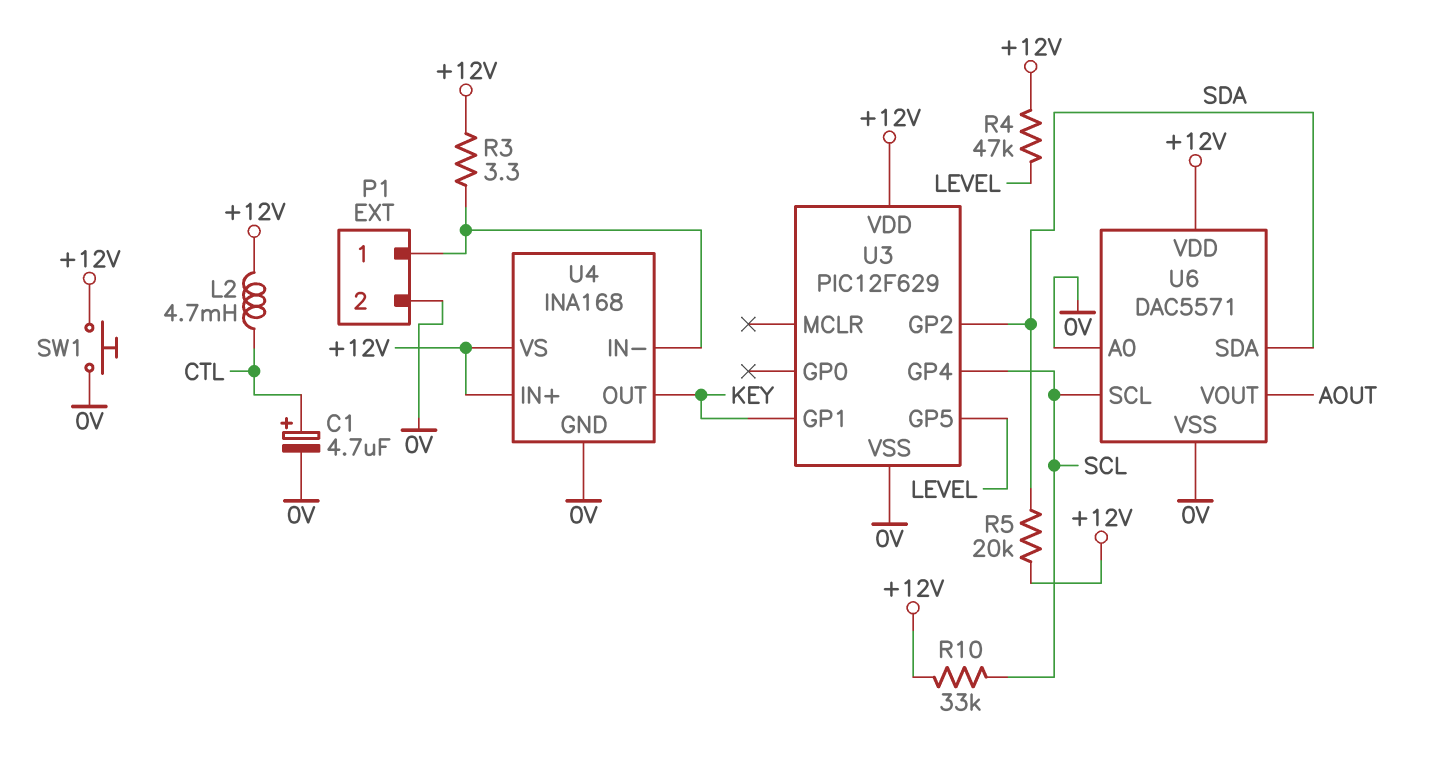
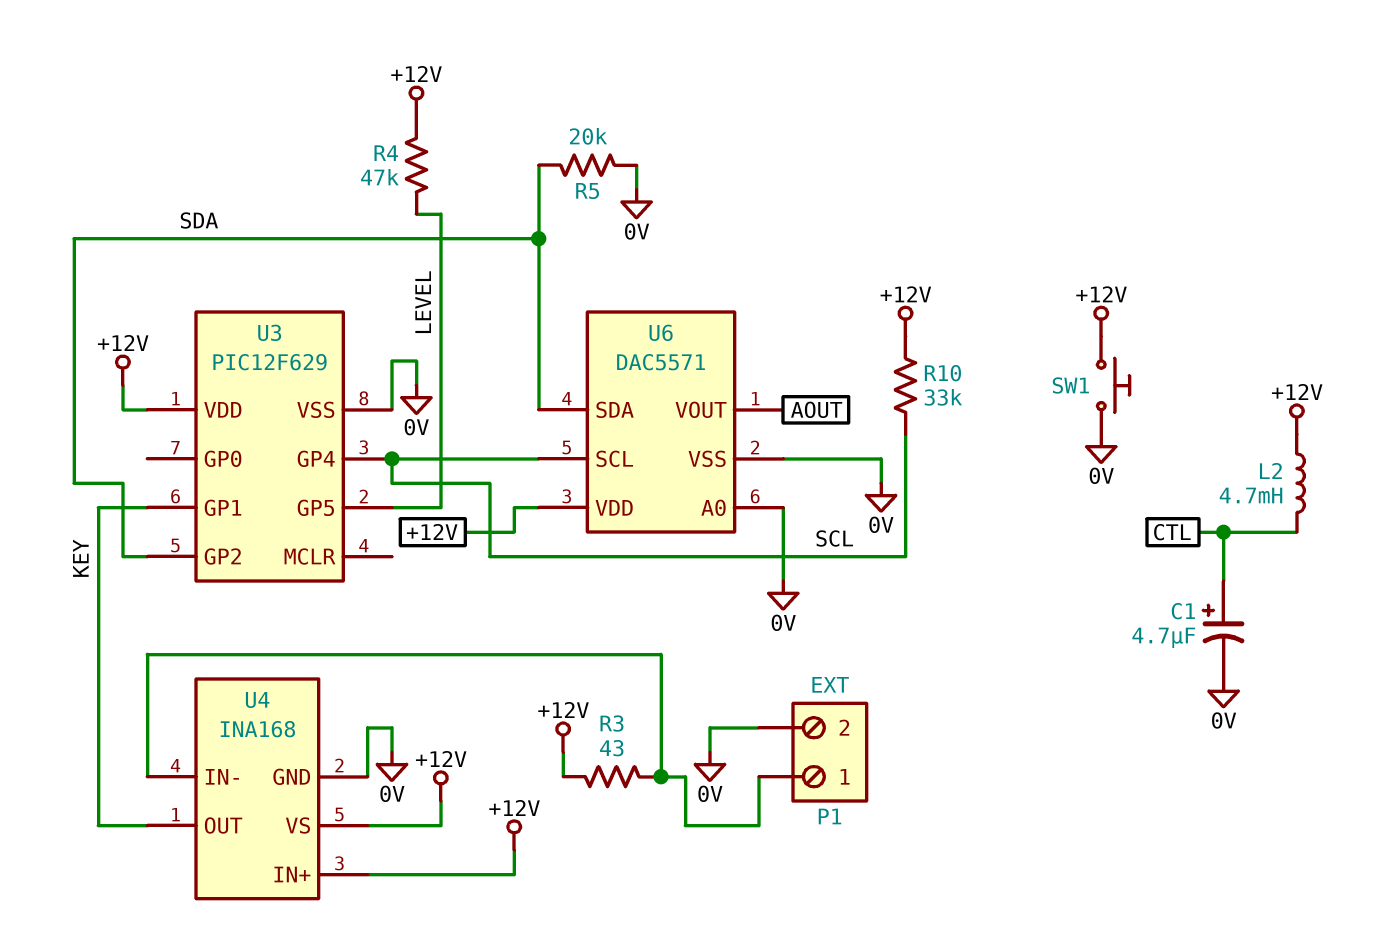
R3: 3.3 (+12V, P1/1) -> 43 (+12V, P1/1)
R5: 20k (+12V, SDA) -> 20k (0V, SDA)

